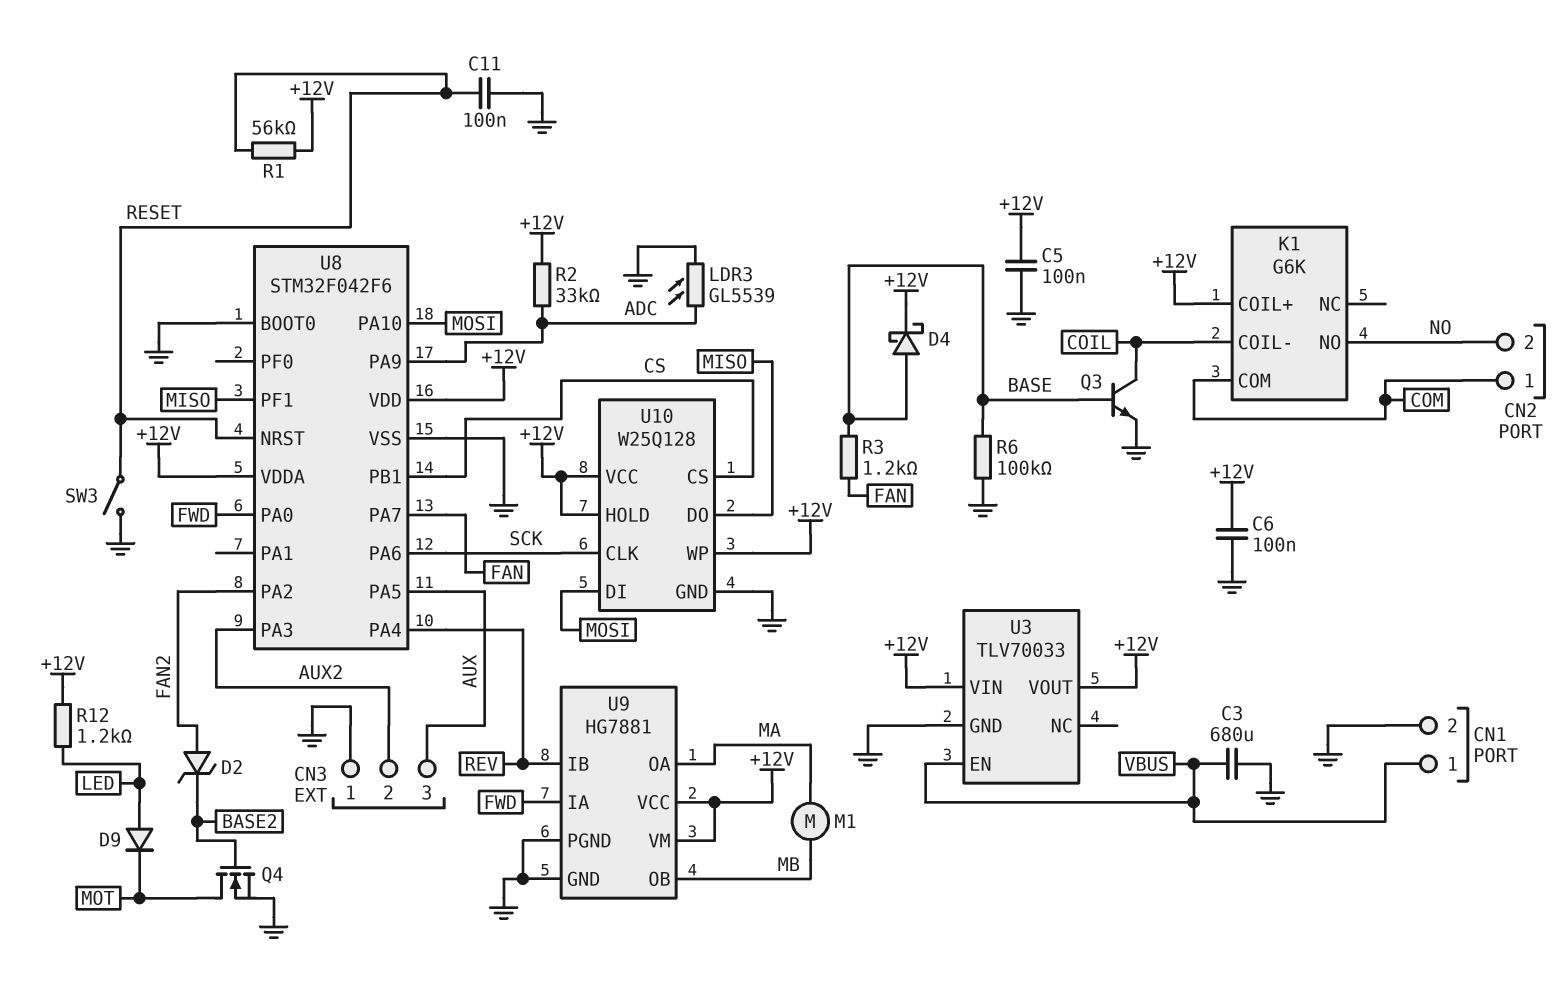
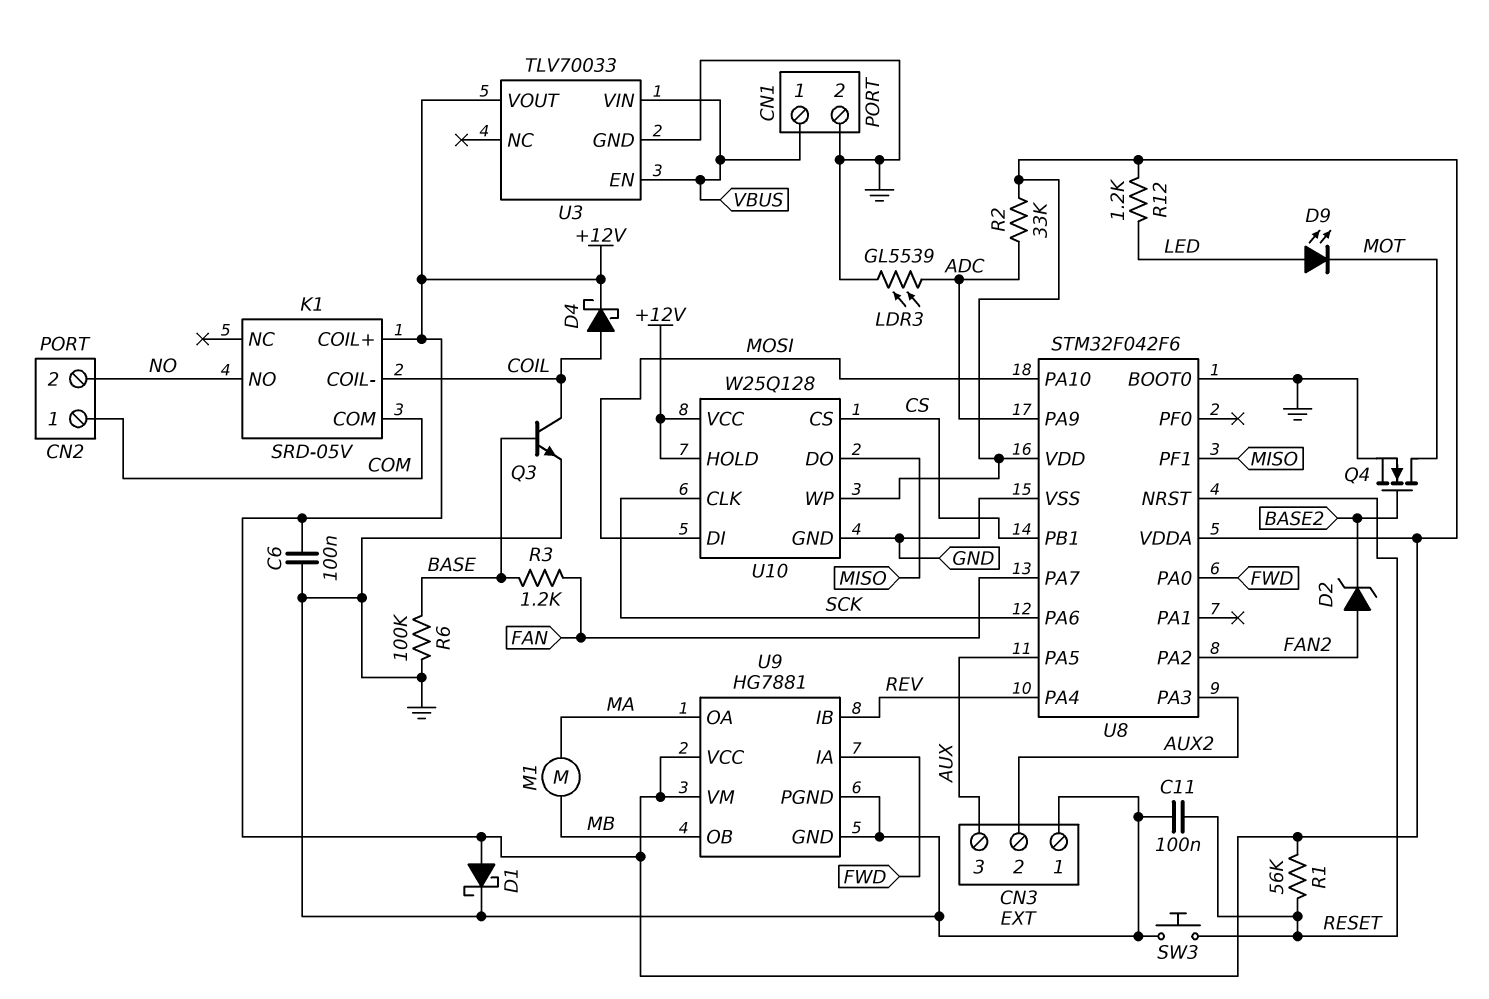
C3: 680uF (GND, VBUS) -> none
C5: 100nF (+12V, GND) -> none
D1: none -> schottky (A +12V, K GND)
D4: schottky (A BASE, K +12V) -> schottky (A COIL, K +12V)
D9: diode (A LED, K MOT) -> LED (A LED, K MOT)
K1: G6K -> SRD-05V
SW3: switch (GND, RESET) -> button (GND, RESET)
U3 pin VIN: +12V -> VBUS

